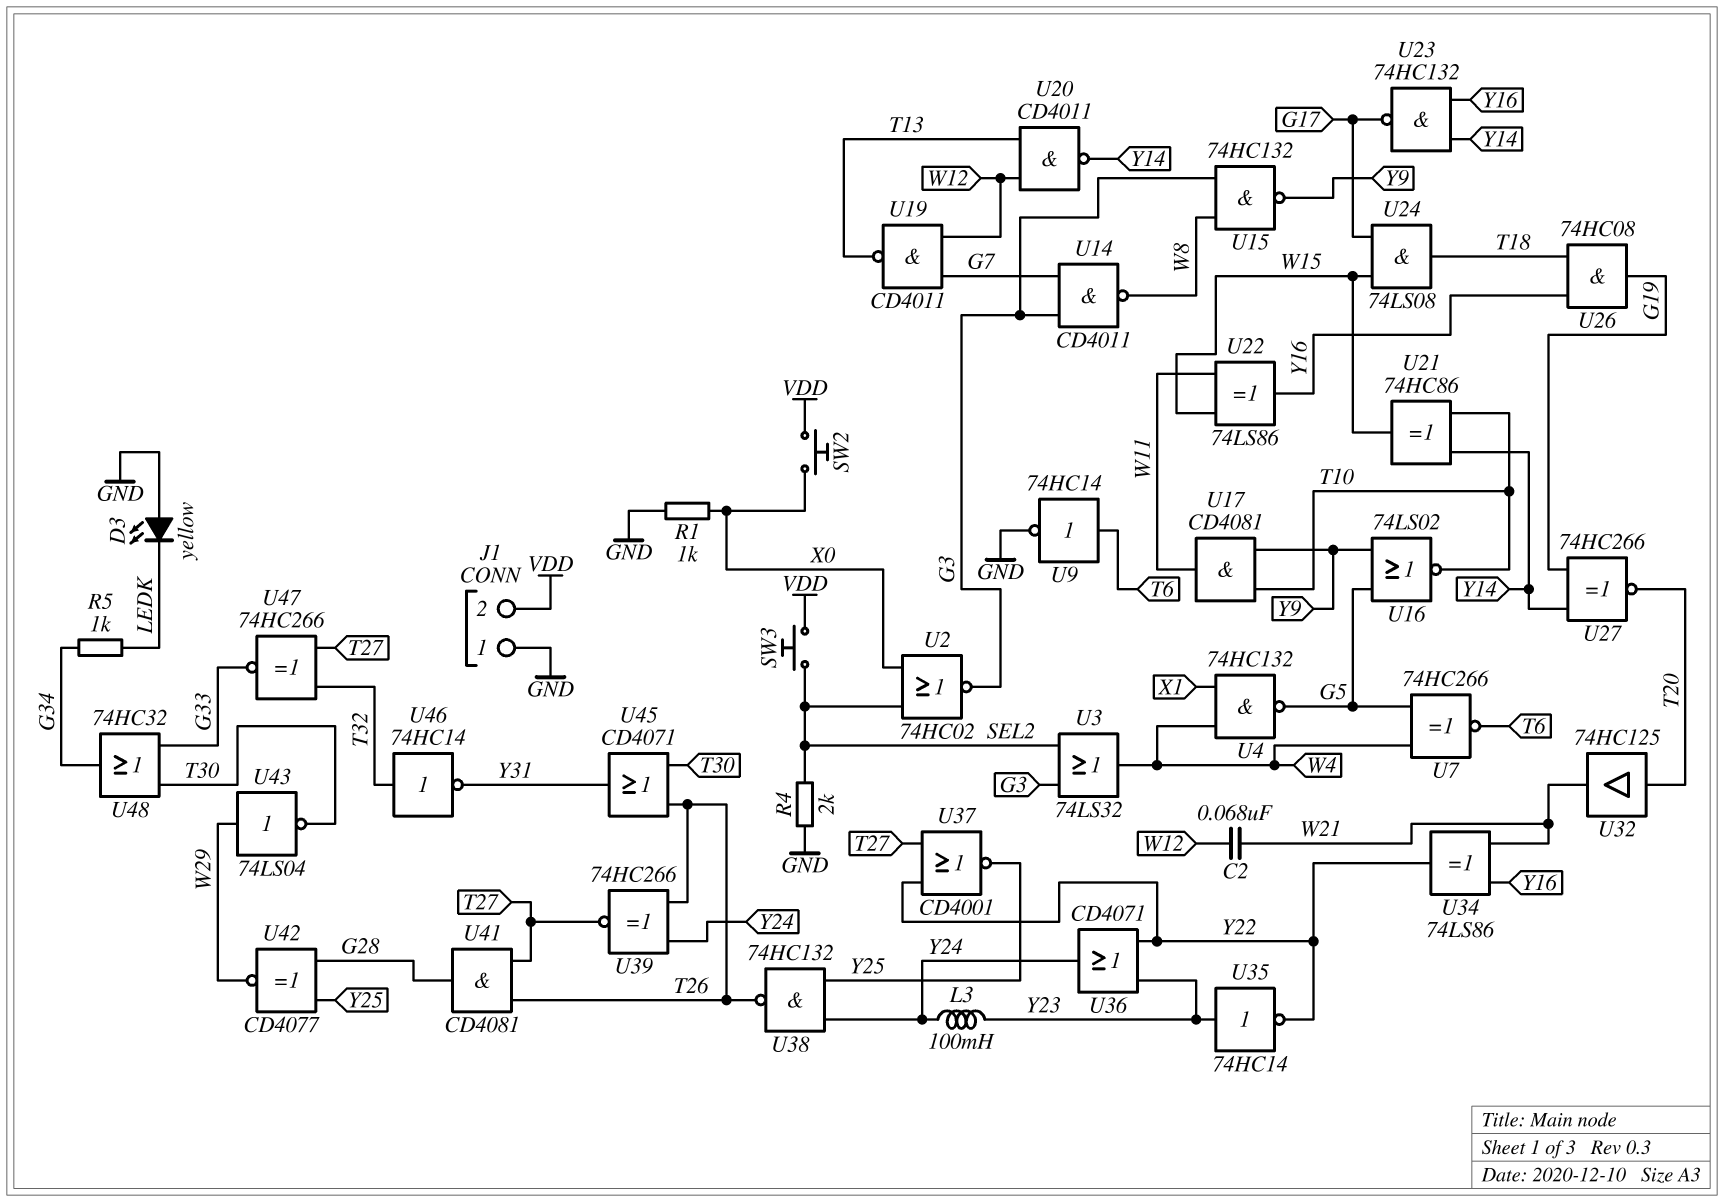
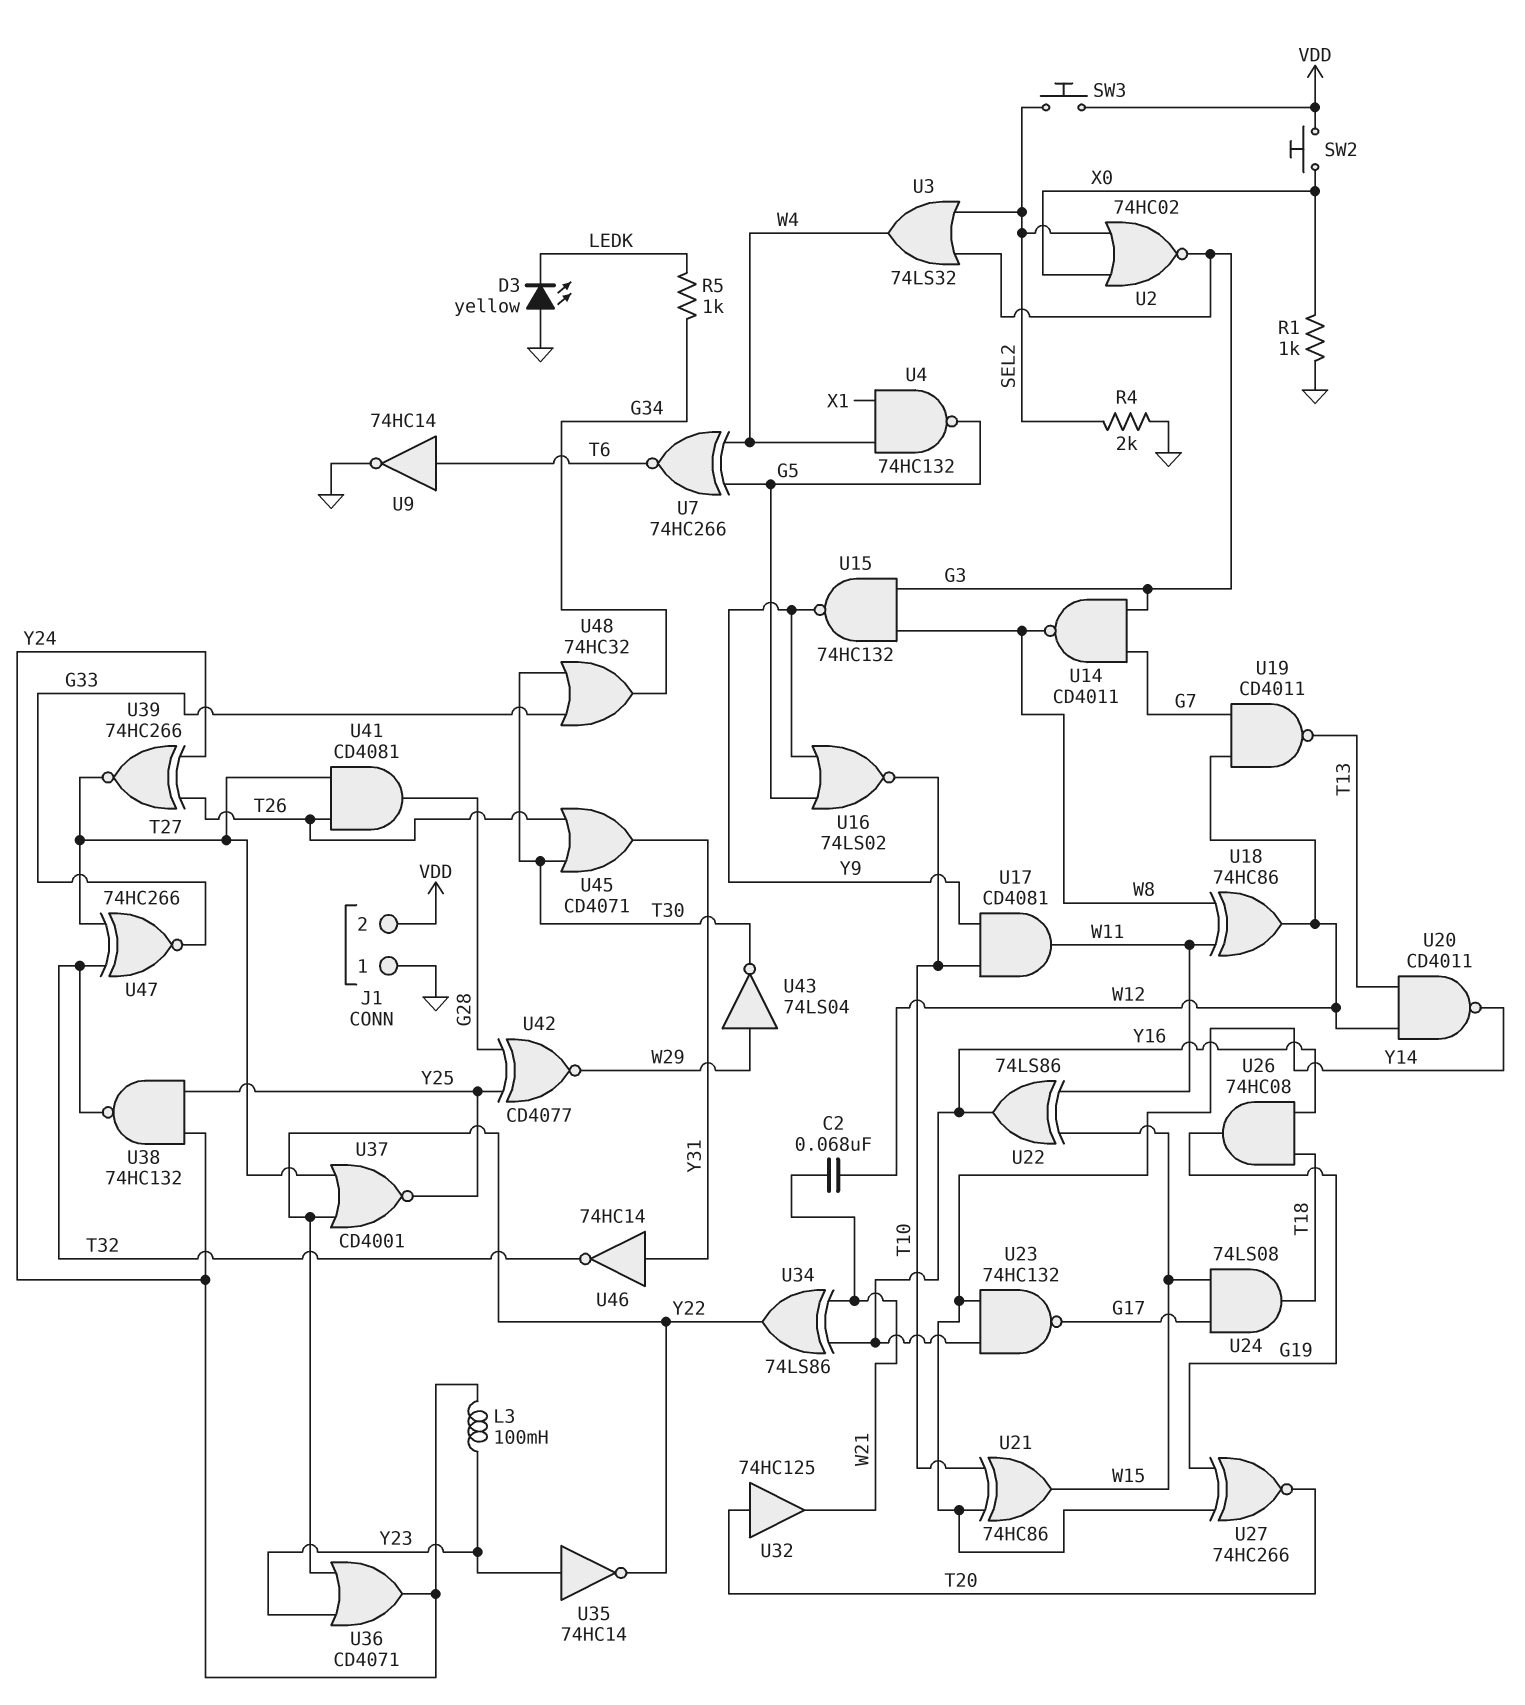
U18: none -> XOR 74HC86 (in W8, in W11, out W12)
U38: NAND 74HC132 (in Y24, in Y25, out T26) -> NAND 74HC132 (in Y24, in Y25, out T32)
U46: NOT 74HC14 (in T32, out Y31) -> NOT 74HC14 (in Y31, out T32)

